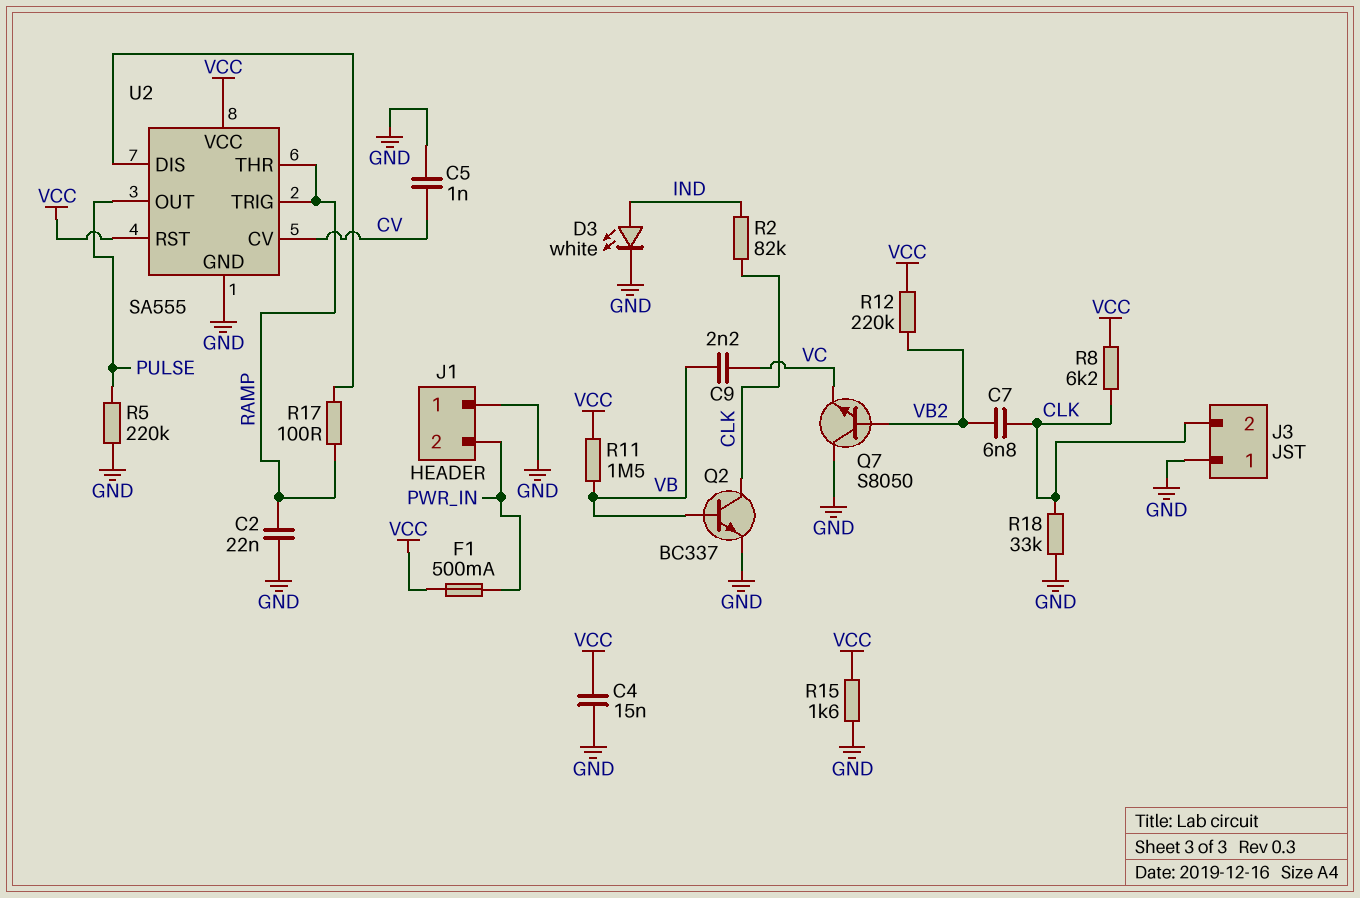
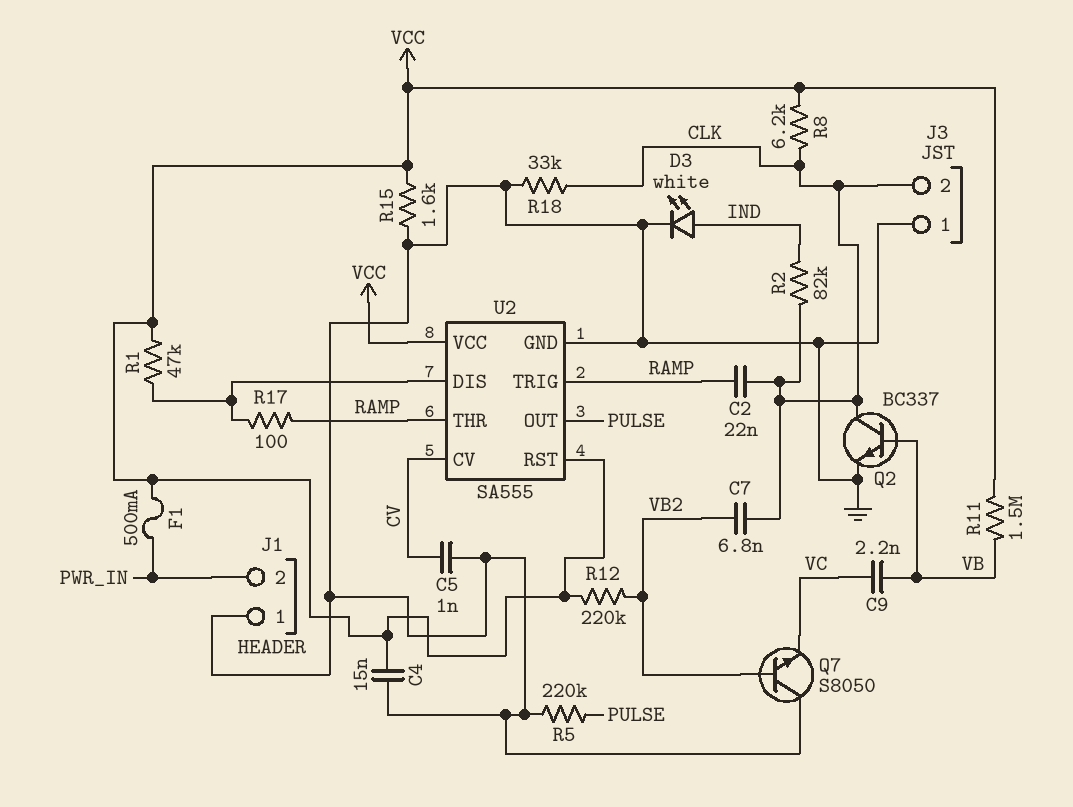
C2: 22nF (GND, RAMP) -> 22nF (CLK, RAMP)
R1: none -> 47k (U2/DIS, VCC)

